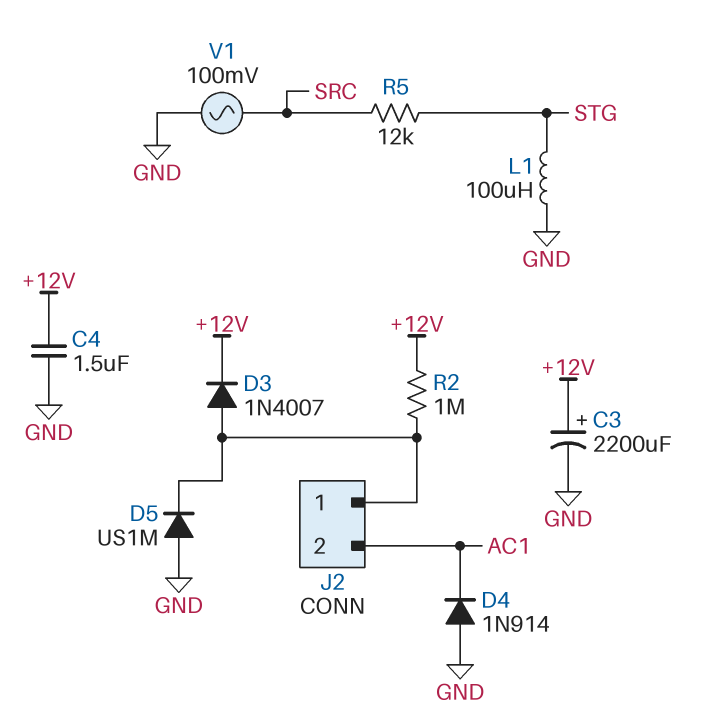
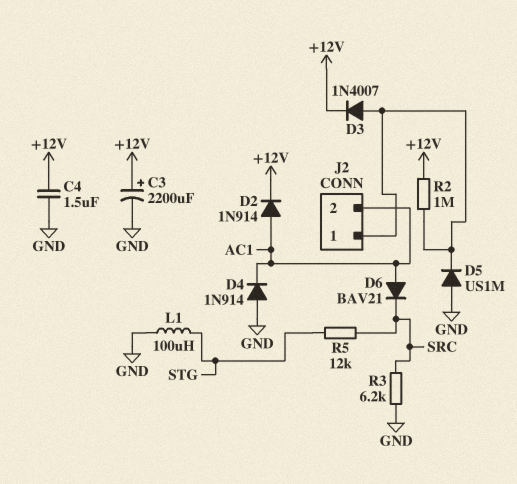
D2: none -> diode 1N914 (A AC1, K +12V)
D6: none -> diode BAV21 (A AC1, K SRC)
R3: none -> 6.2k (GND, SRC)
V1: AC 100mV (GND, SRC) -> none

